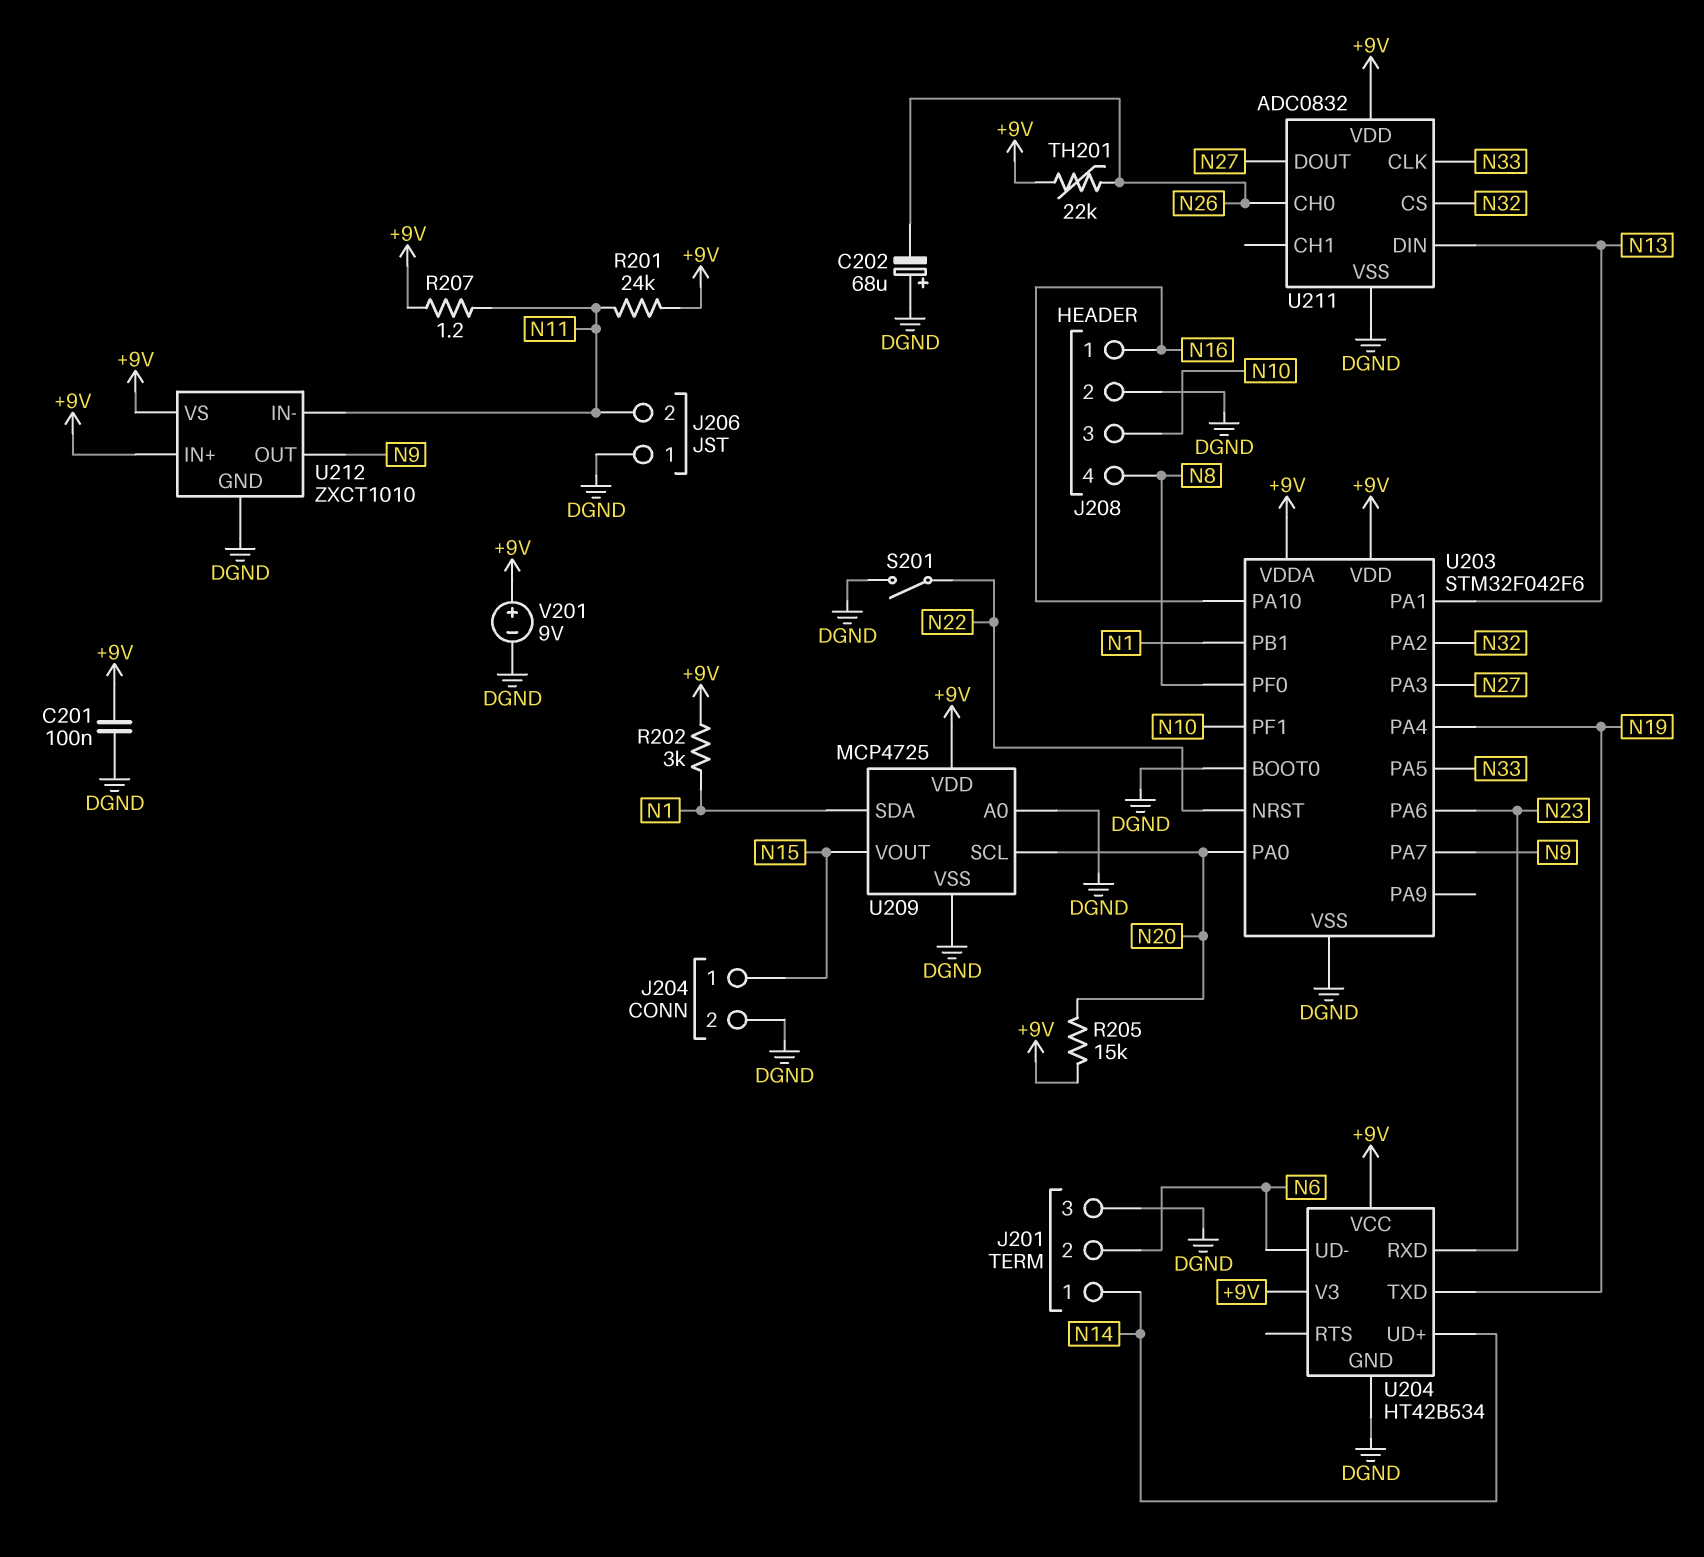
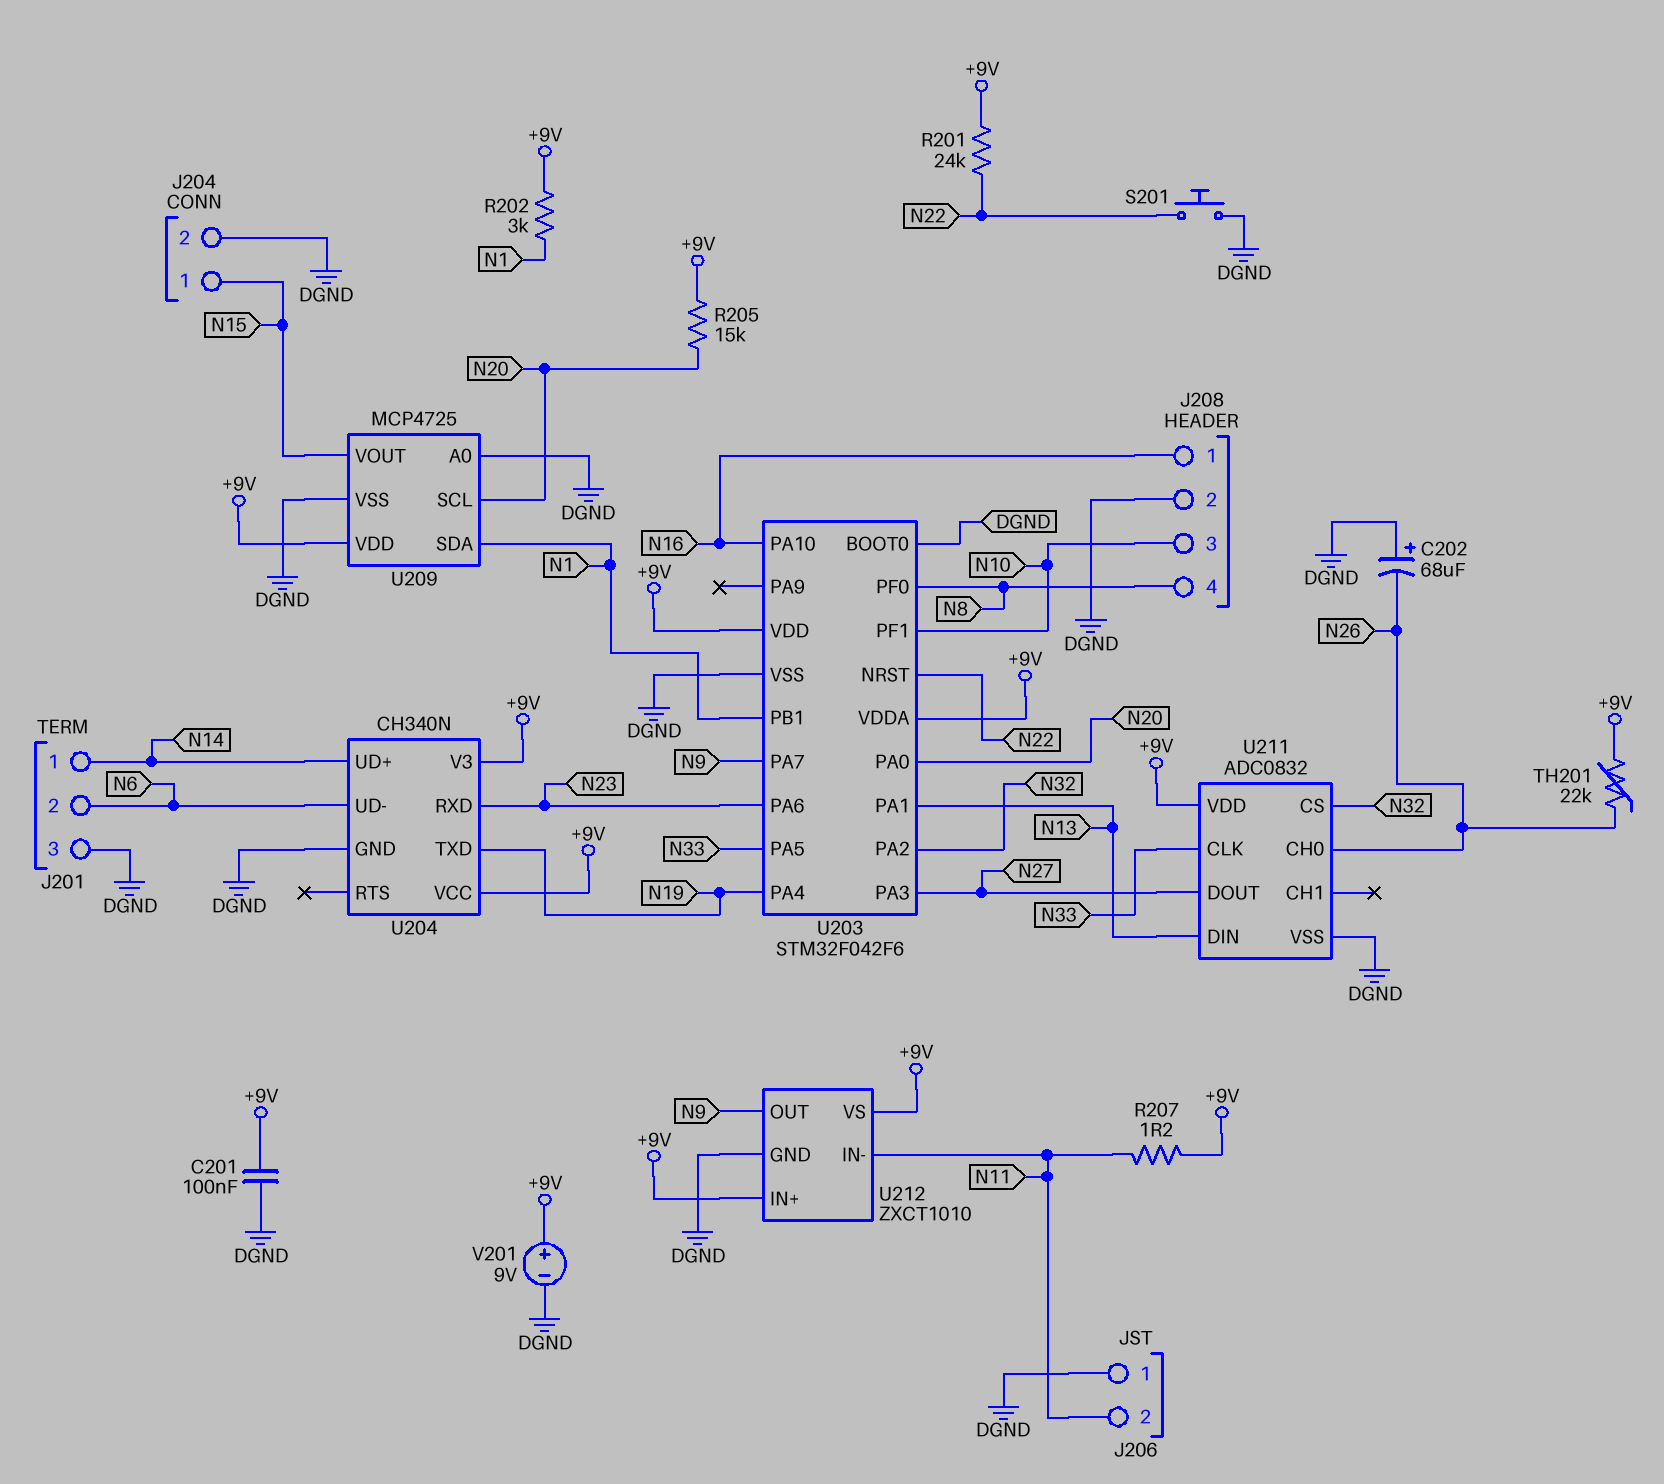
R201: 24k (+9V, N11) -> 24k (+9V, N22)
S201: switch (DGND, N22) -> button (DGND, N22)
U204: HT42B534 -> CH340N

